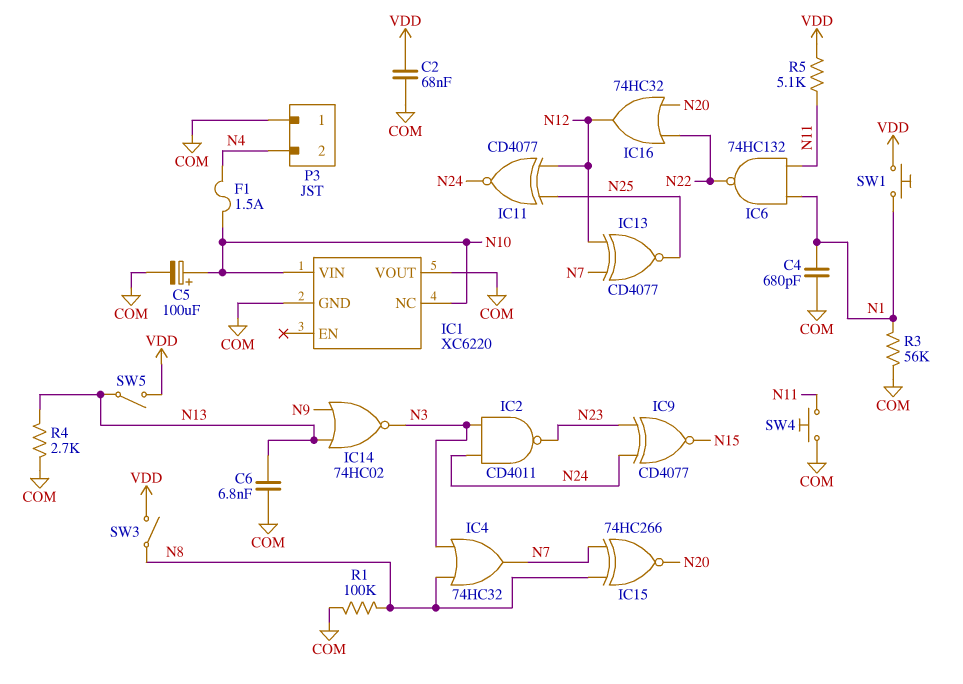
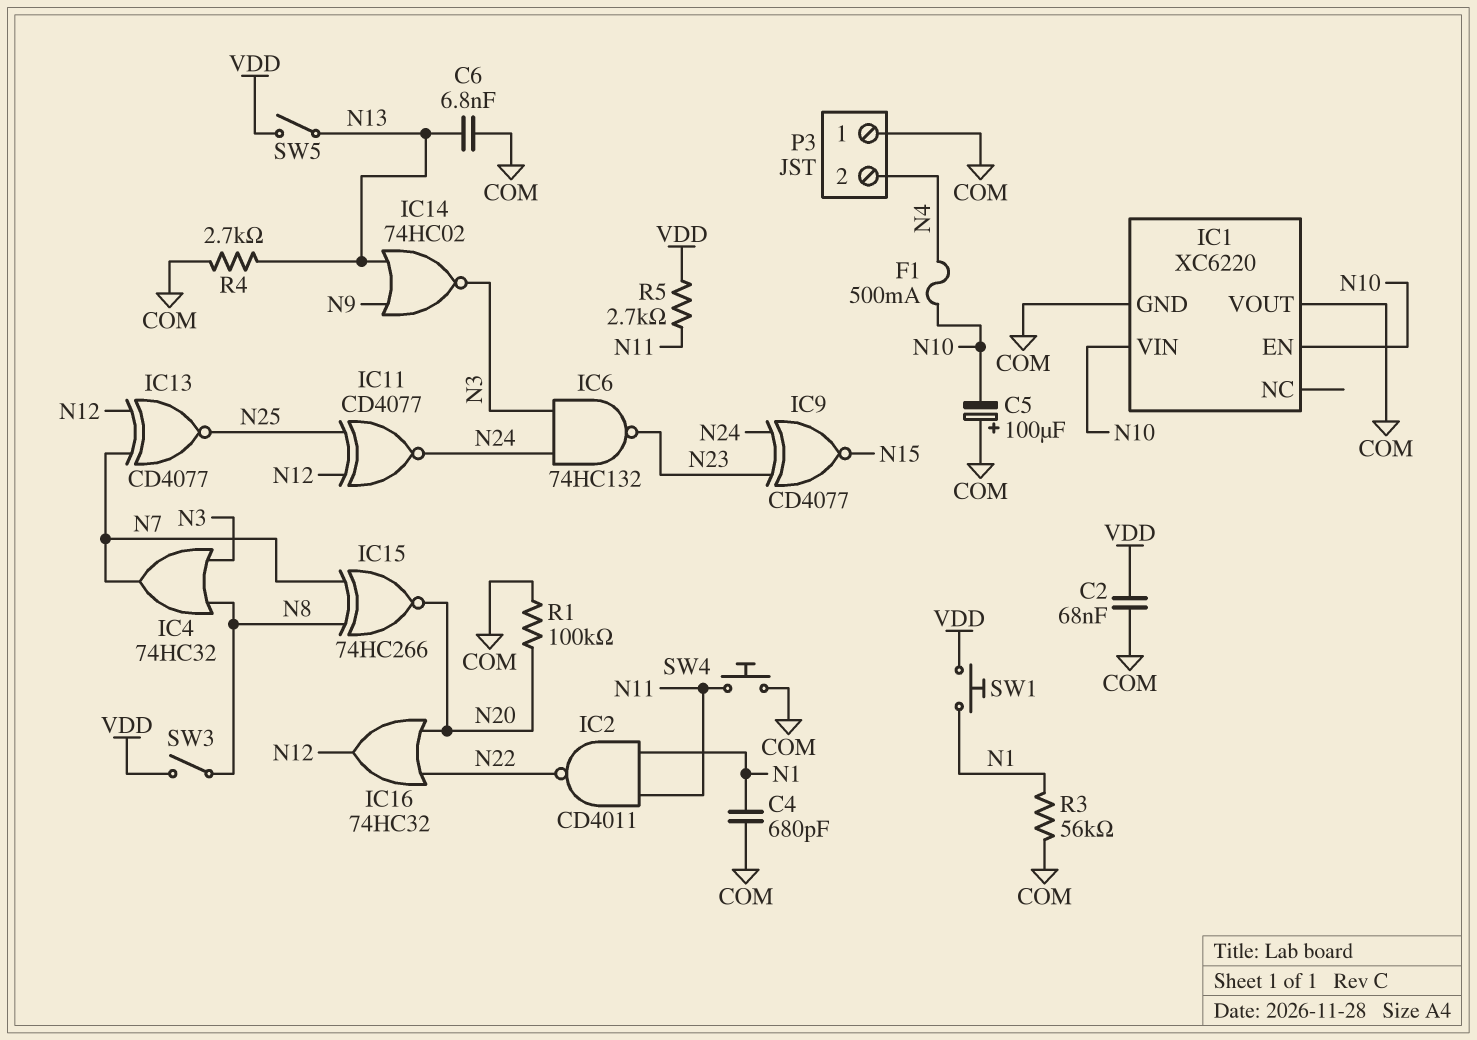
C5: 100uF (plus N10, minus COM) -> 100uF (plus COM, minus N10)
F1: 1.5A (N4, N10) -> 500mA (N4, N10)
IC1 pin EN: none -> N10
IC1 pin NC: N10 -> none
IC2: NAND CD4011 (in N3, in N24, out N23) -> NAND CD4011 (in N1, in N11, out N22)
IC6: NAND 74HC132 (in N1, in N11, out N22) -> NAND 74HC132 (in N3, in N24, out N23)
R1: 100k (COM, N8) -> 100k (COM, N20)
R5: 5.1k (N11, VDD) -> 2.7k (N11, VDD)

